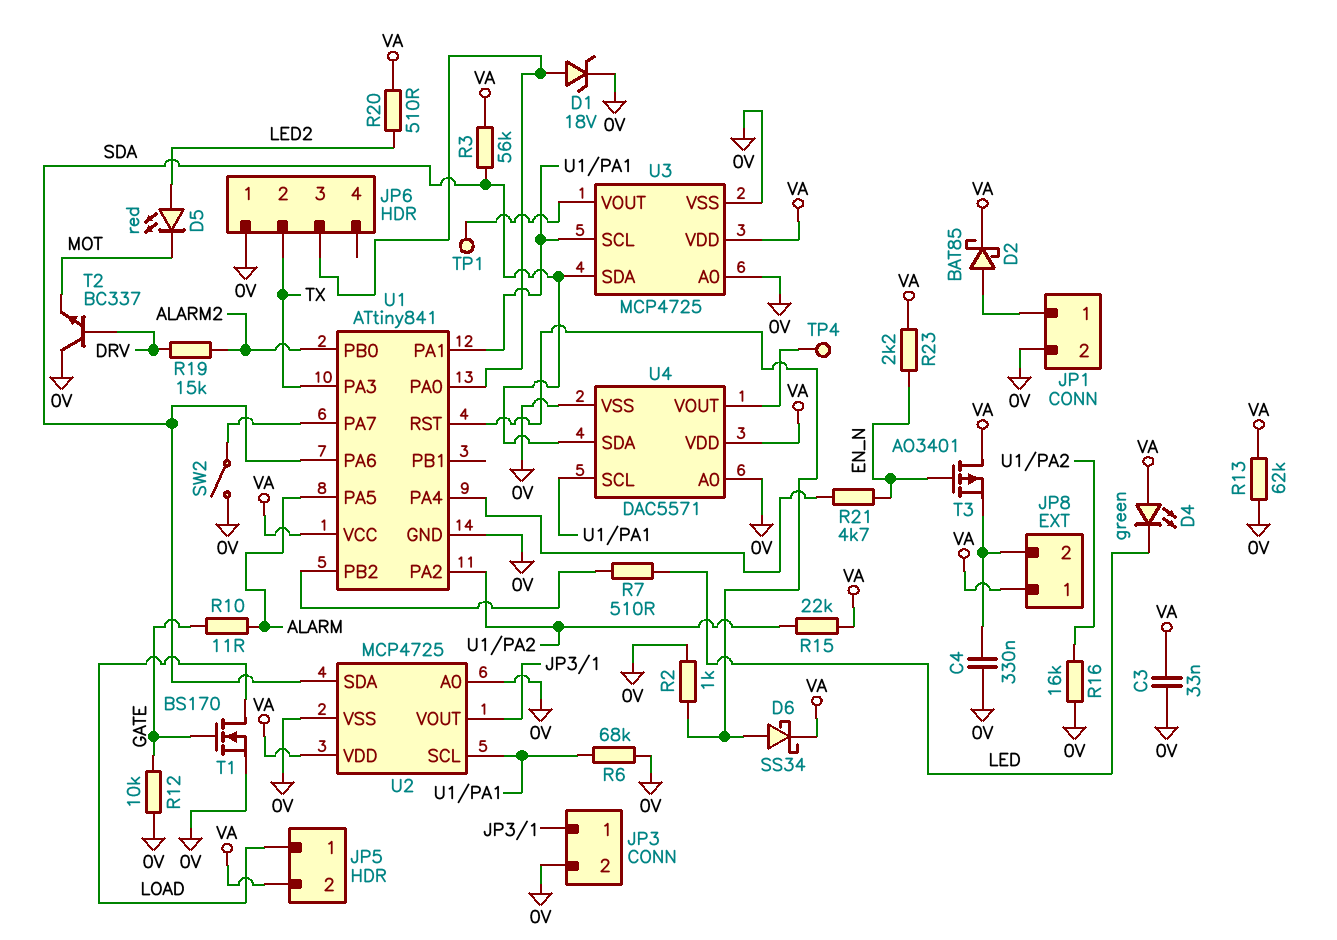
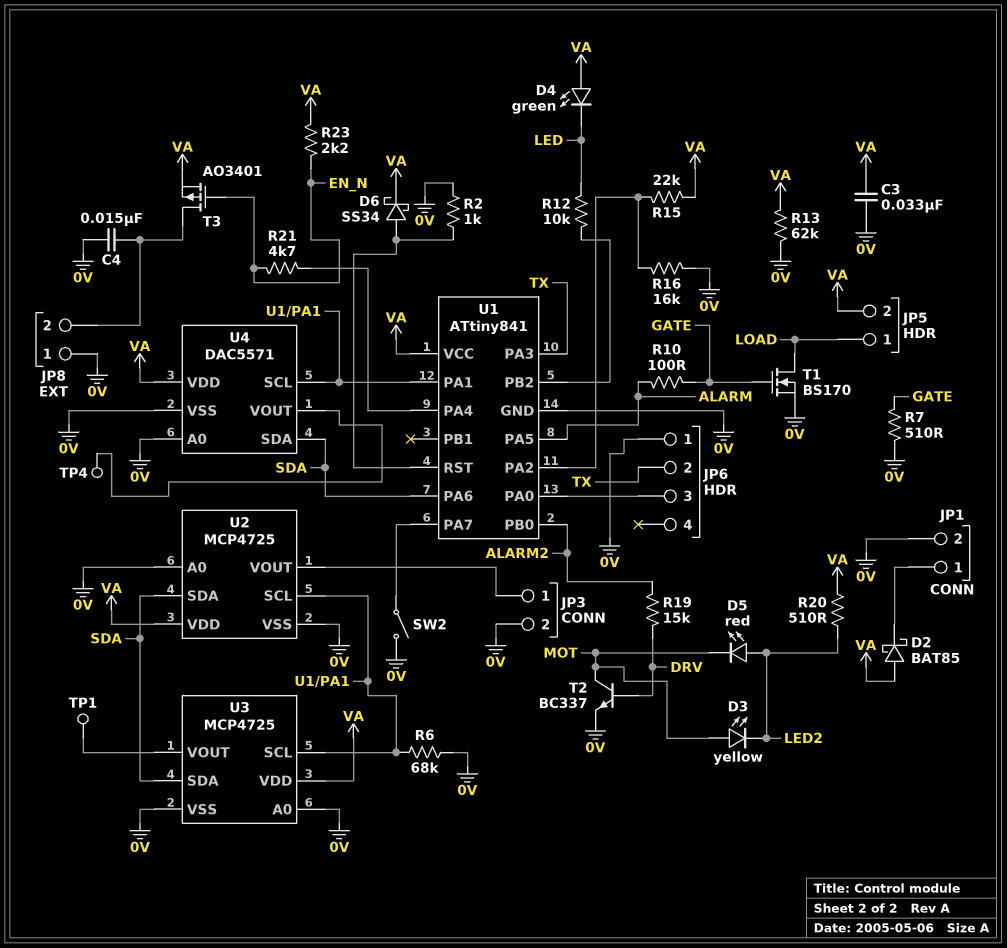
C4: 330nF (0V, JP8/2) -> 15nF (0V, JP8/2)
D1: zener 18V (A JP6/3, K 0V) -> none
D2: schottky BAT85 (A JP1/1, K VA) -> schottky BAT85 (A VA, K JP1/1)
D3: none -> LED yellow (A MOT, K LED2)
JP8 pin 1: VA -> 0V
R3: 56k (SDA, VA) -> none
R7: 510 (LED, U1/PB2) -> 510 (0V, GATE)
R10: 11 (ALARM, GATE) -> 100 (ALARM, GATE)
R12: 10k (0V, GATE) -> 10k (LED, U1/PB2)
T2: NPN BC337 (B DRV, C 0V, E MOT) -> NPN BC337 (B DRV, C MOT, E 0V)
T3: PMOS AO3401 (G EN_N, D VA, S JP8/2) -> PMOS AO3401 (G EN_N, D JP8/2, S VA)

